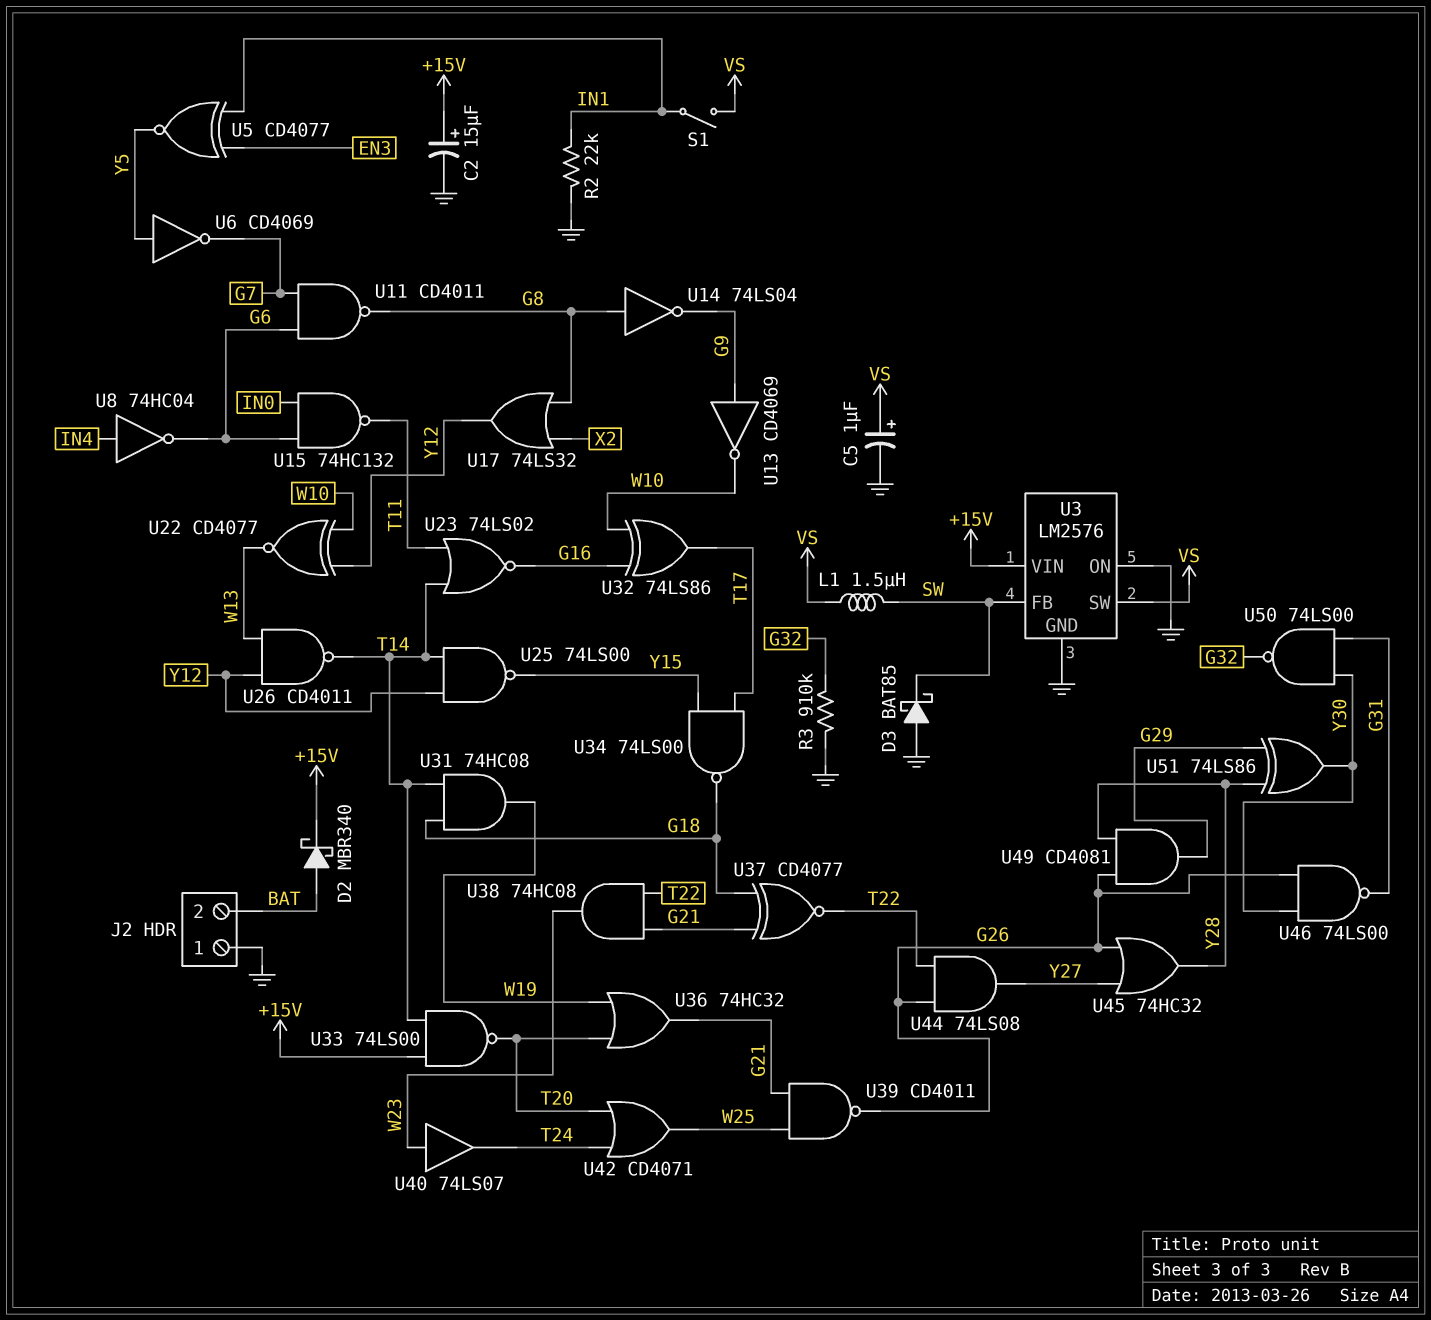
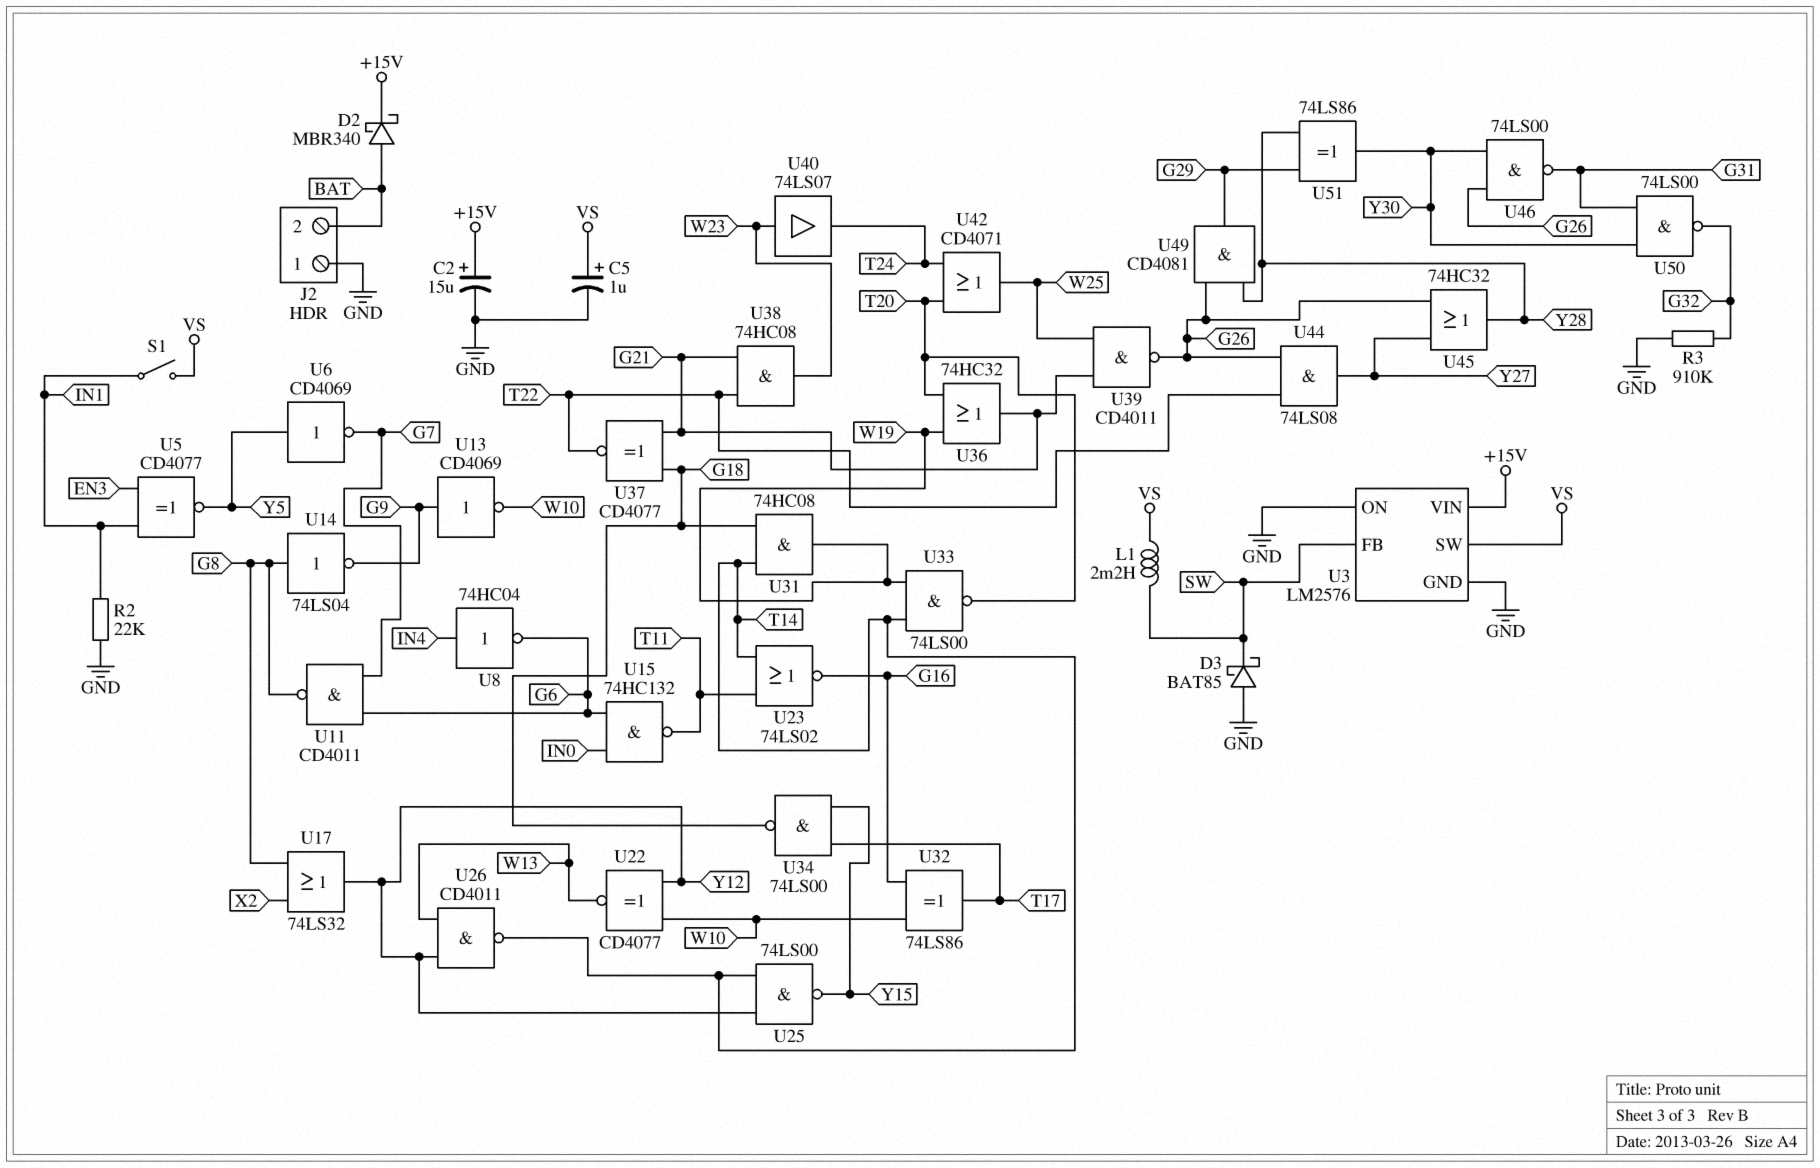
L1: 1.5uH (SW, VS) -> 2.2mH (SW, VS)
U33: NAND 74LS00 (in +15V, in T14, out T20) -> NAND 74LS00 (in T14, in W19, out T20)

